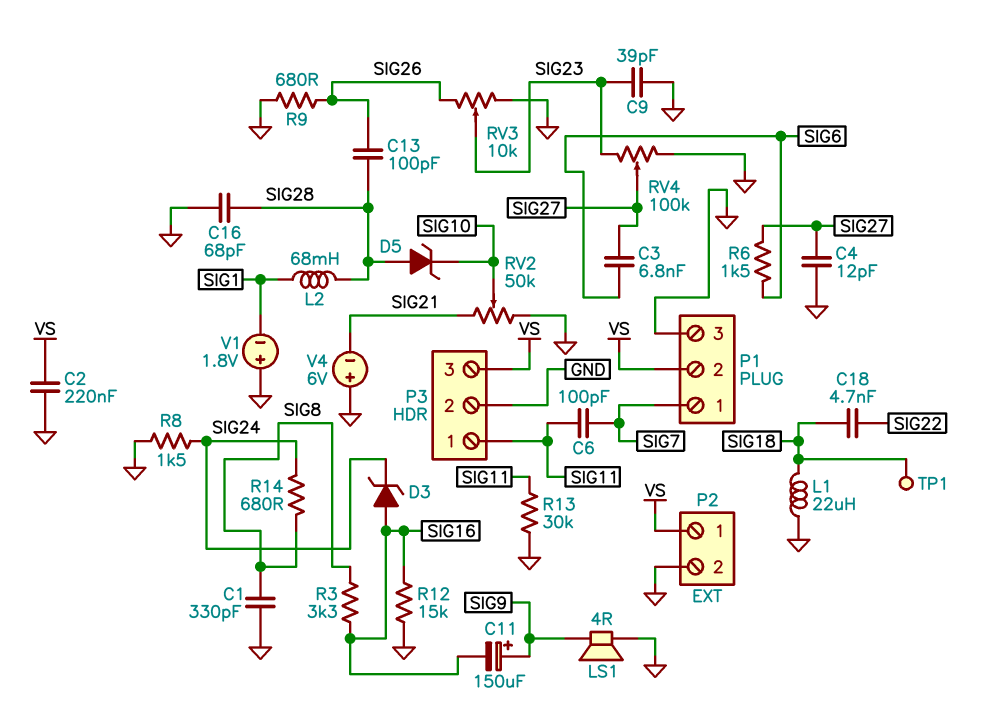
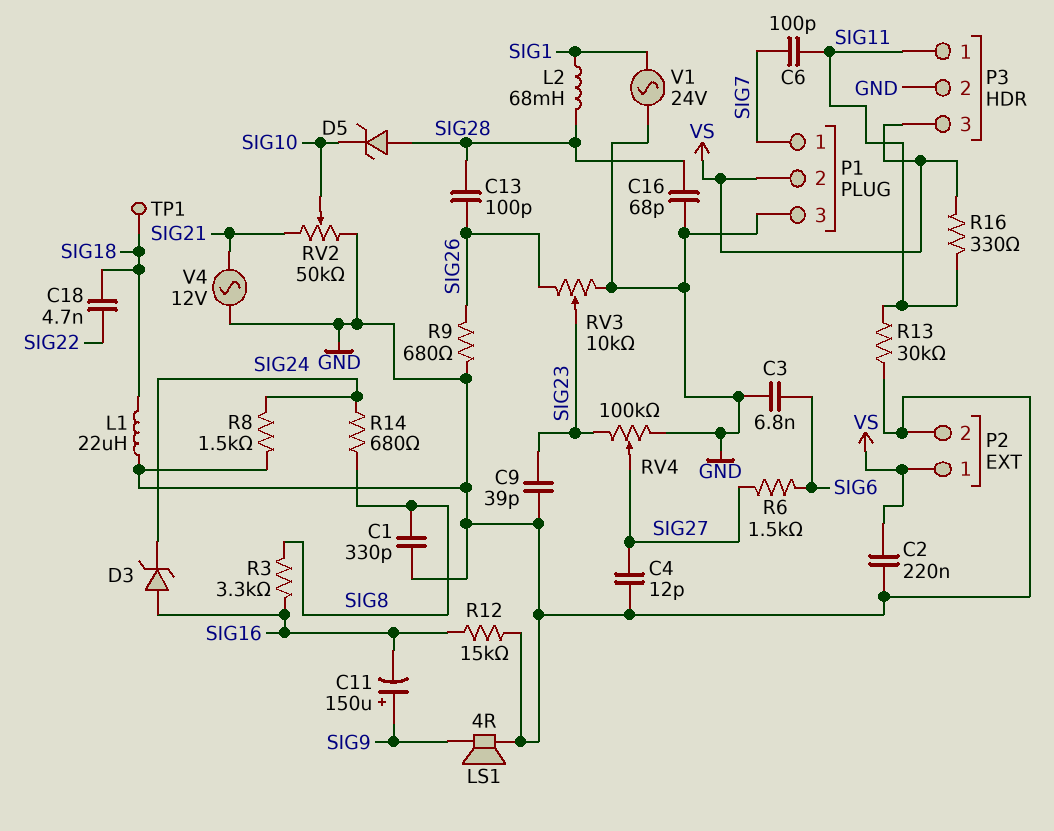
C3: 6.8nF (SIG6, SIG27) -> 6.8nF (GND, SIG6)
R16: none -> 330 (SIG11, VS)
V1: 1.8V (plus GND, minus SIG1) -> AC 24V (GND, SIG1)
V4: 6V (plus GND, minus SIG21) -> AC 12V (GND, SIG21)

